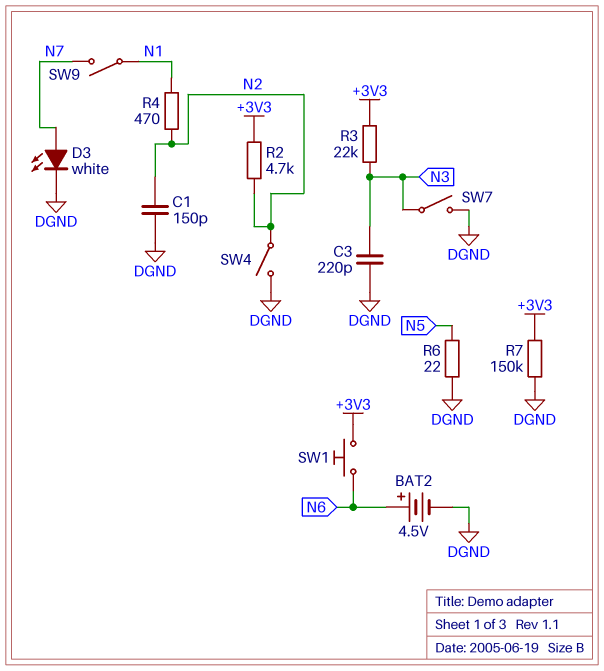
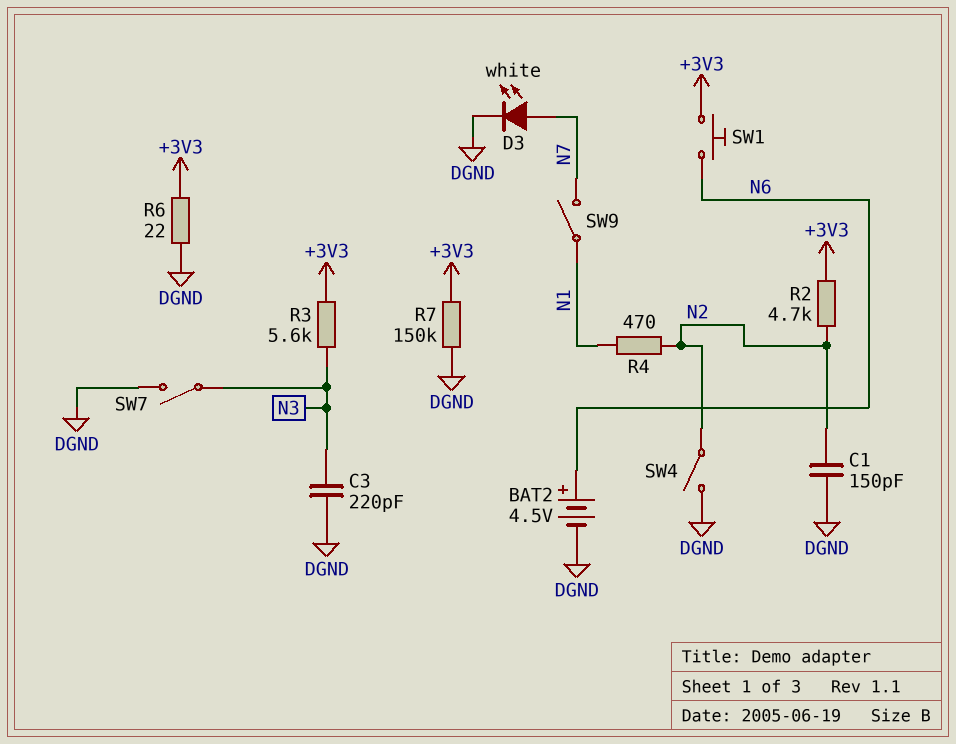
R3: 22k (+3V3, N3) -> 5.6k (+3V3, N3)
R6: 22 (DGND, N5) -> 22 (+3V3, DGND)

